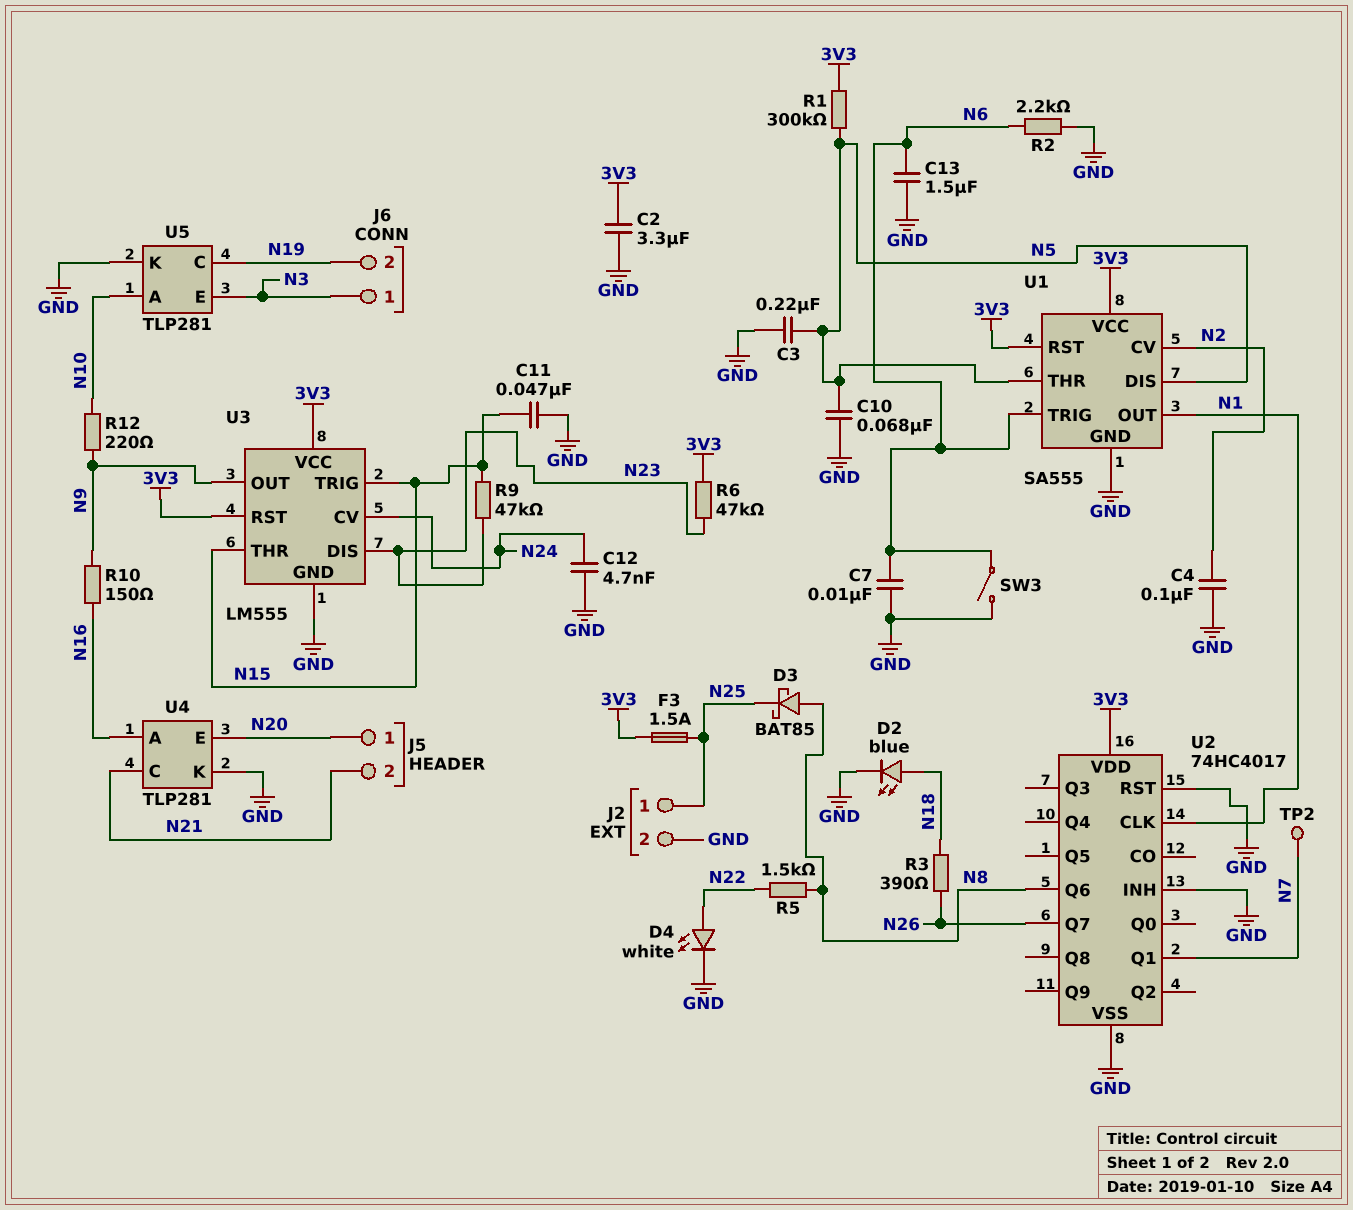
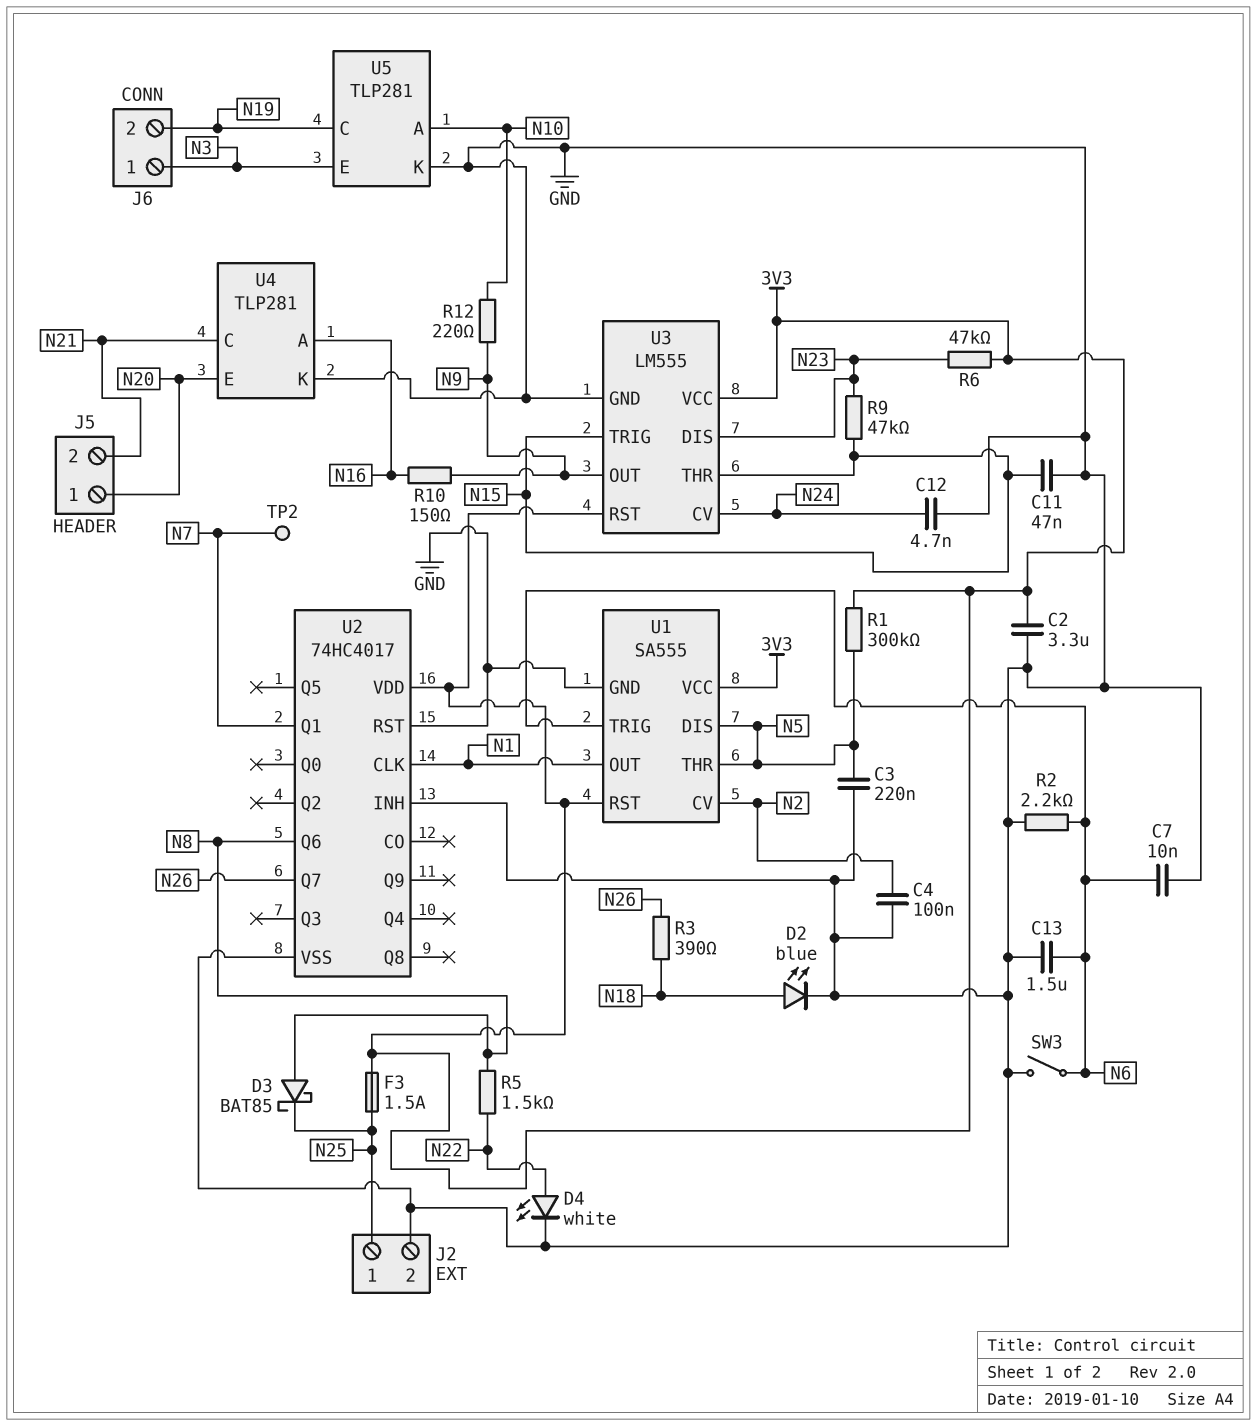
C10: 68nF (GND, N5) -> none

